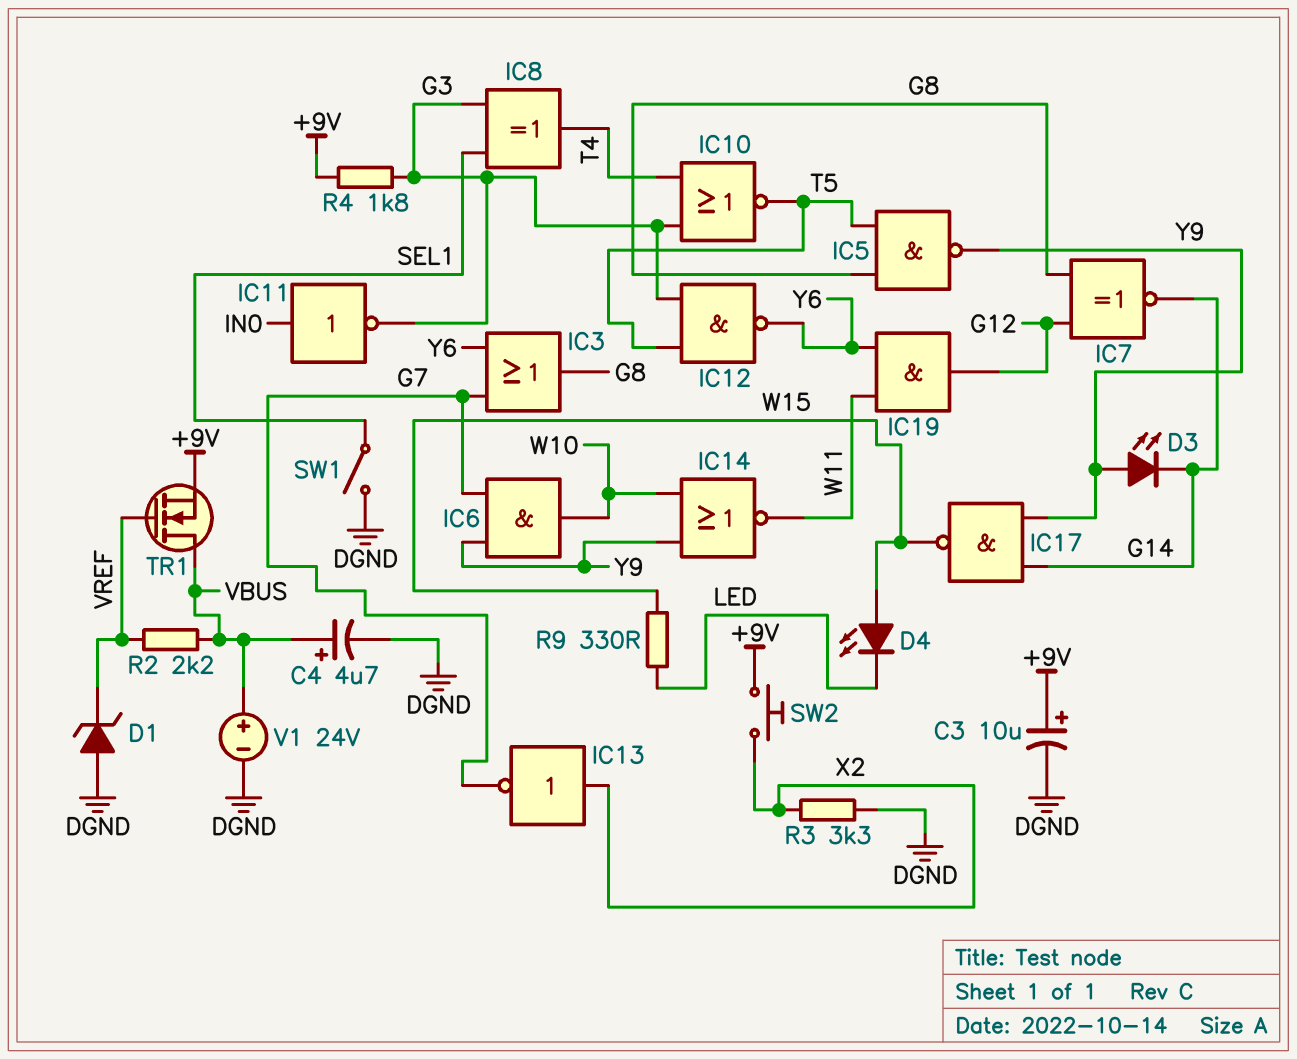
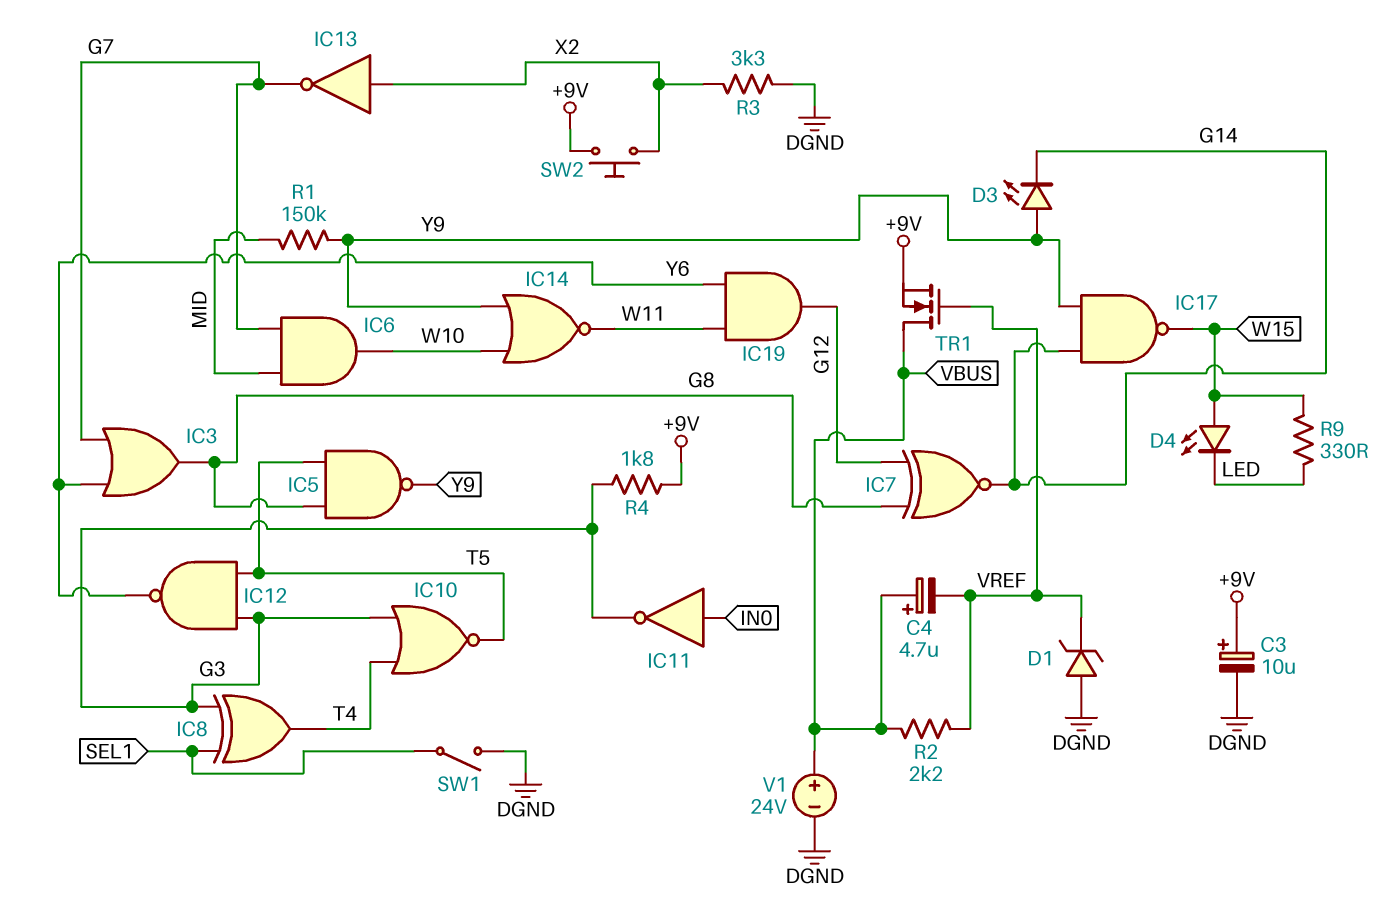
C4: 4.7uF (plus VBUS, minus DGND) -> 4.7uF (plus VBUS, minus VREF)
IC6: AND (in G7, in Y9, out W10) -> AND (in G7, in MID, out W10)
R1: none -> 150k (MID, Y9)

